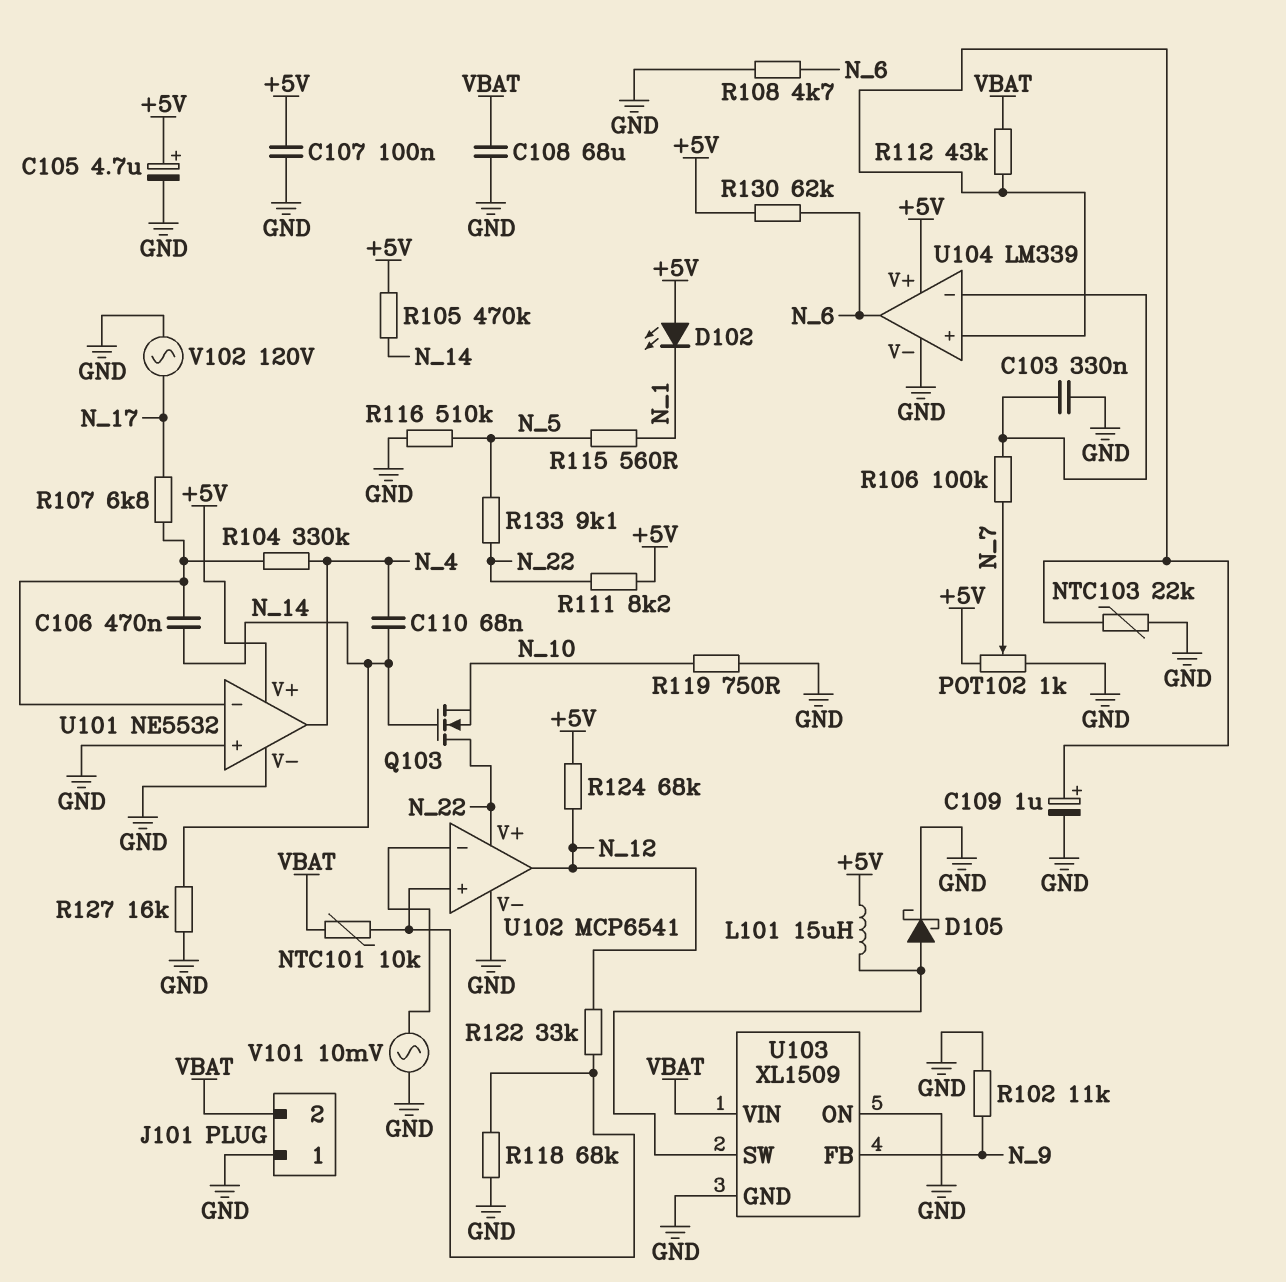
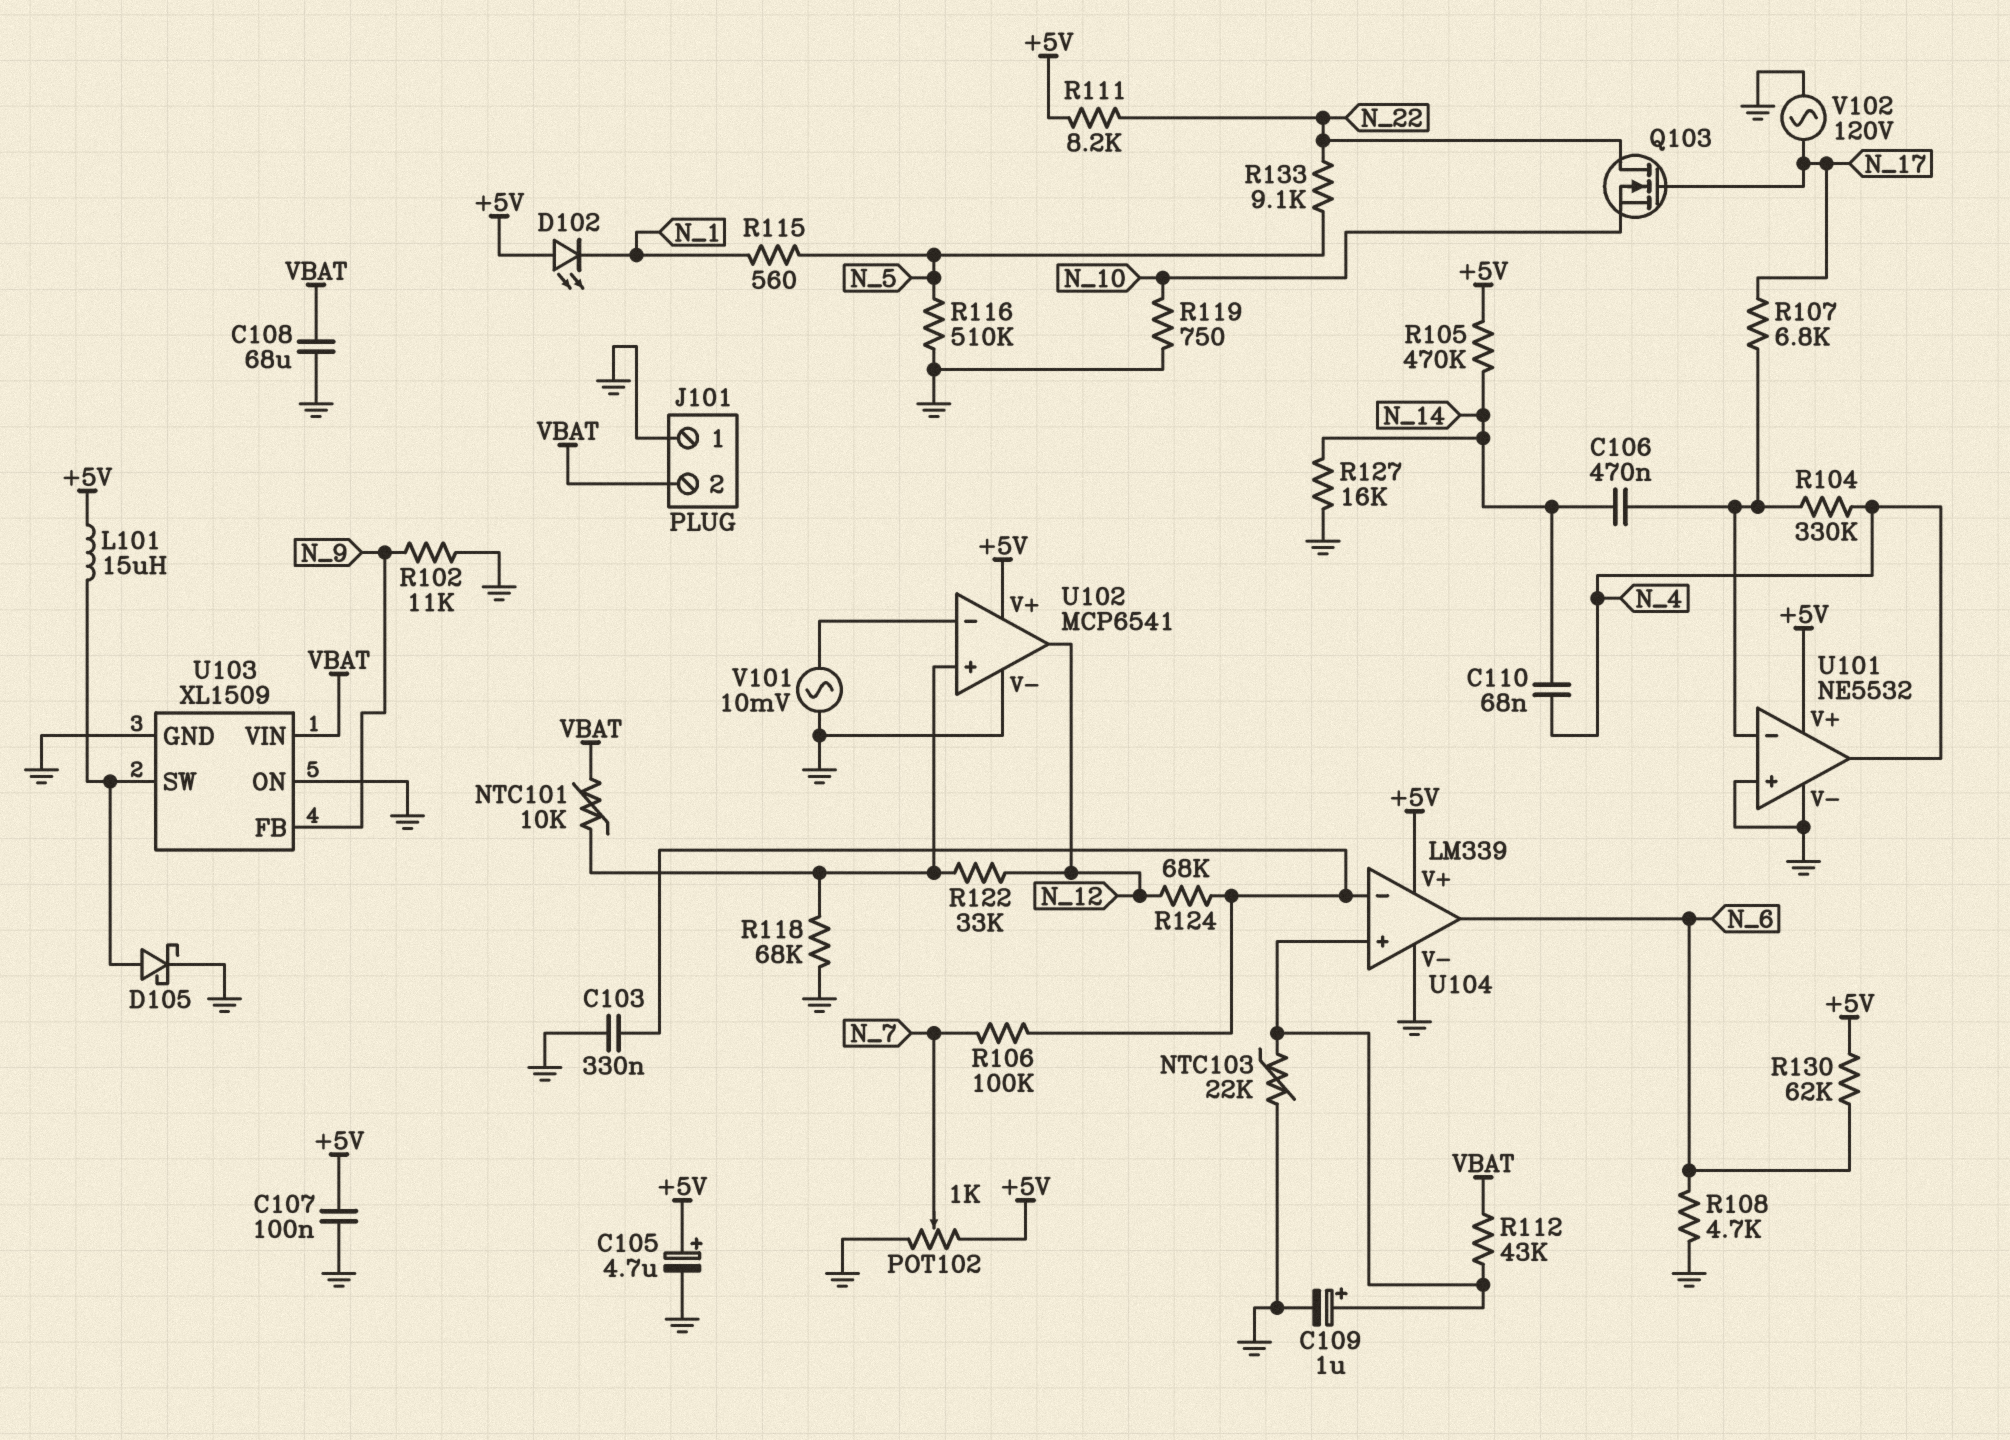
Q103: NMOS (G N_14, D N_22, S N_10) -> NMOS (G N_17, D N_22, S N_10)
R124: 68k (+5V, N_12) -> 68k (N_12, U104/in-)
U102 pin V+: N_22 -> +5V

